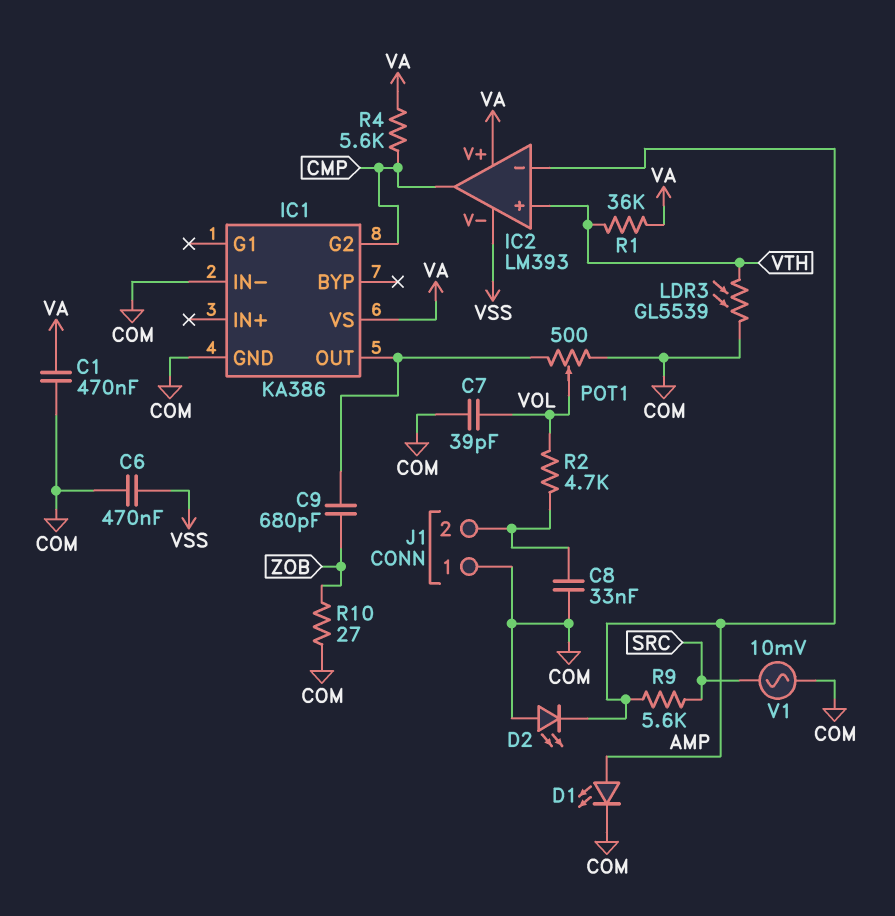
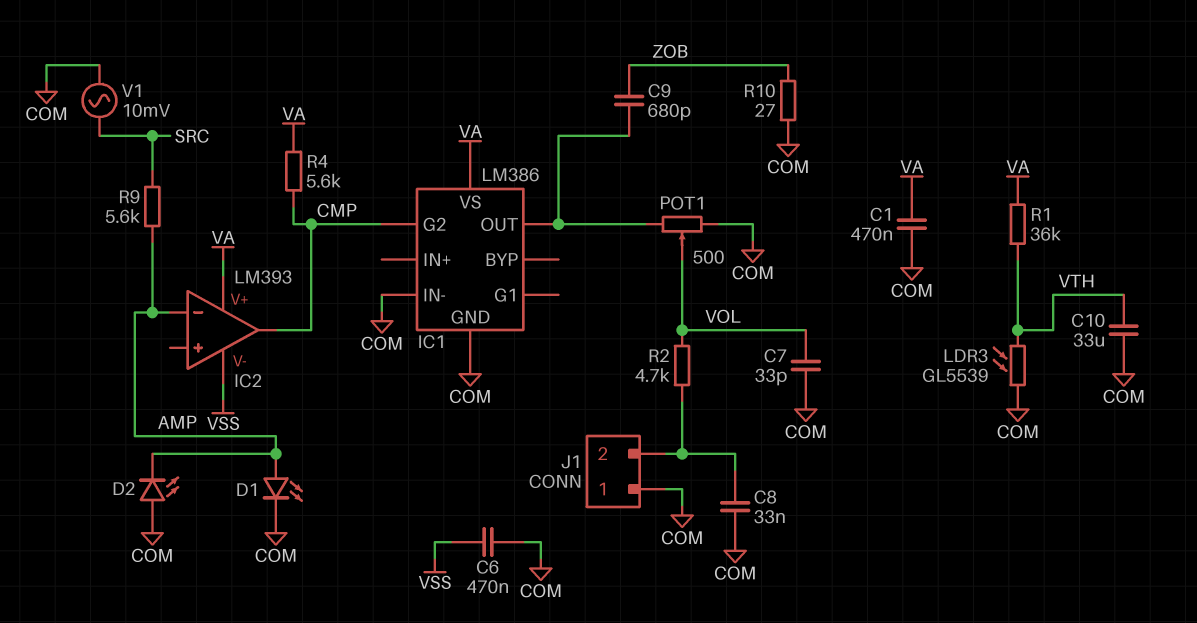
C7: 39pF (COM, VOL) -> 33pF (COM, VOL)
C10: none -> 33uF (COM, VTH)
IC1: KA386 -> LM386
IC2 pin in+: VTH -> none

